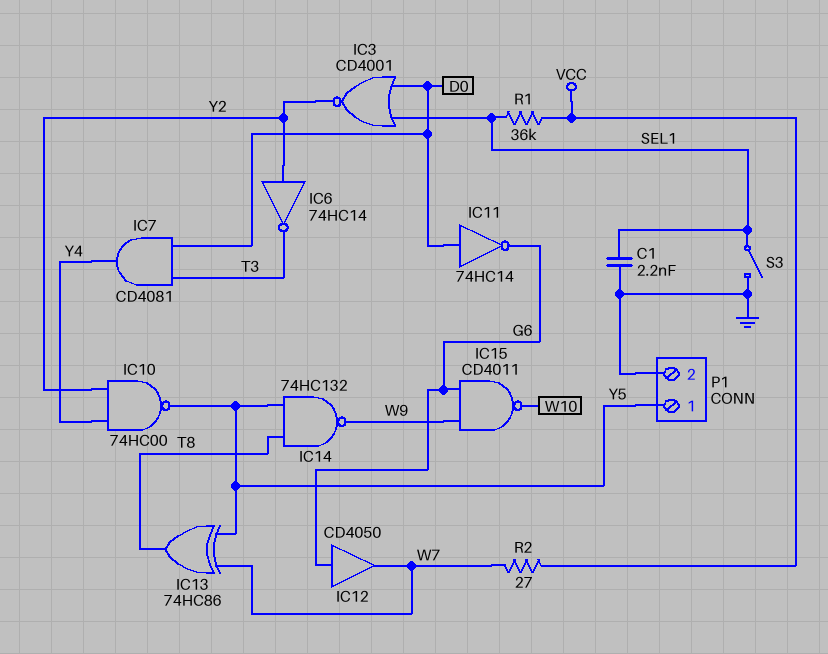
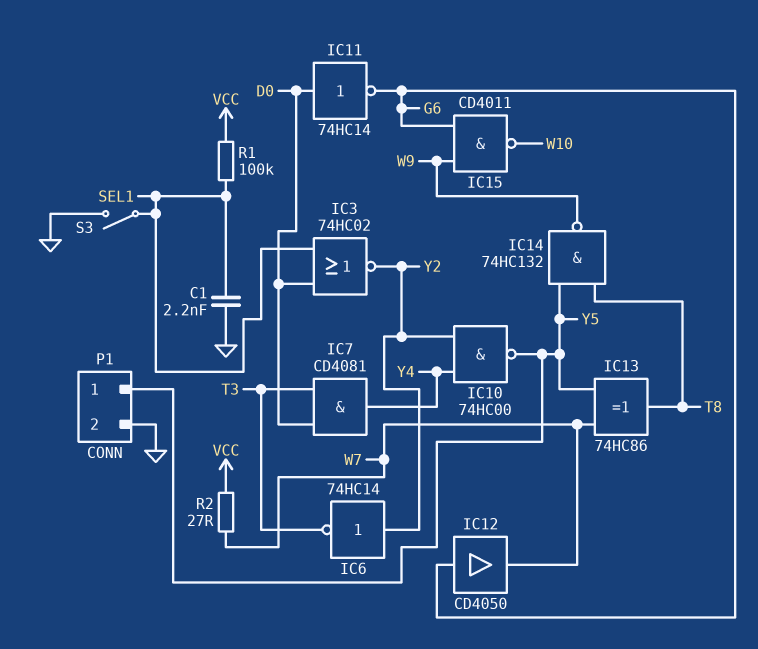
IC3: NOR CD4001 (in D0, in SEL1, out Y2) -> NOR 74HC02 (in D0, in SEL1, out Y2)
R1: 36k (SEL1, VCC) -> 100k (SEL1, VCC)

